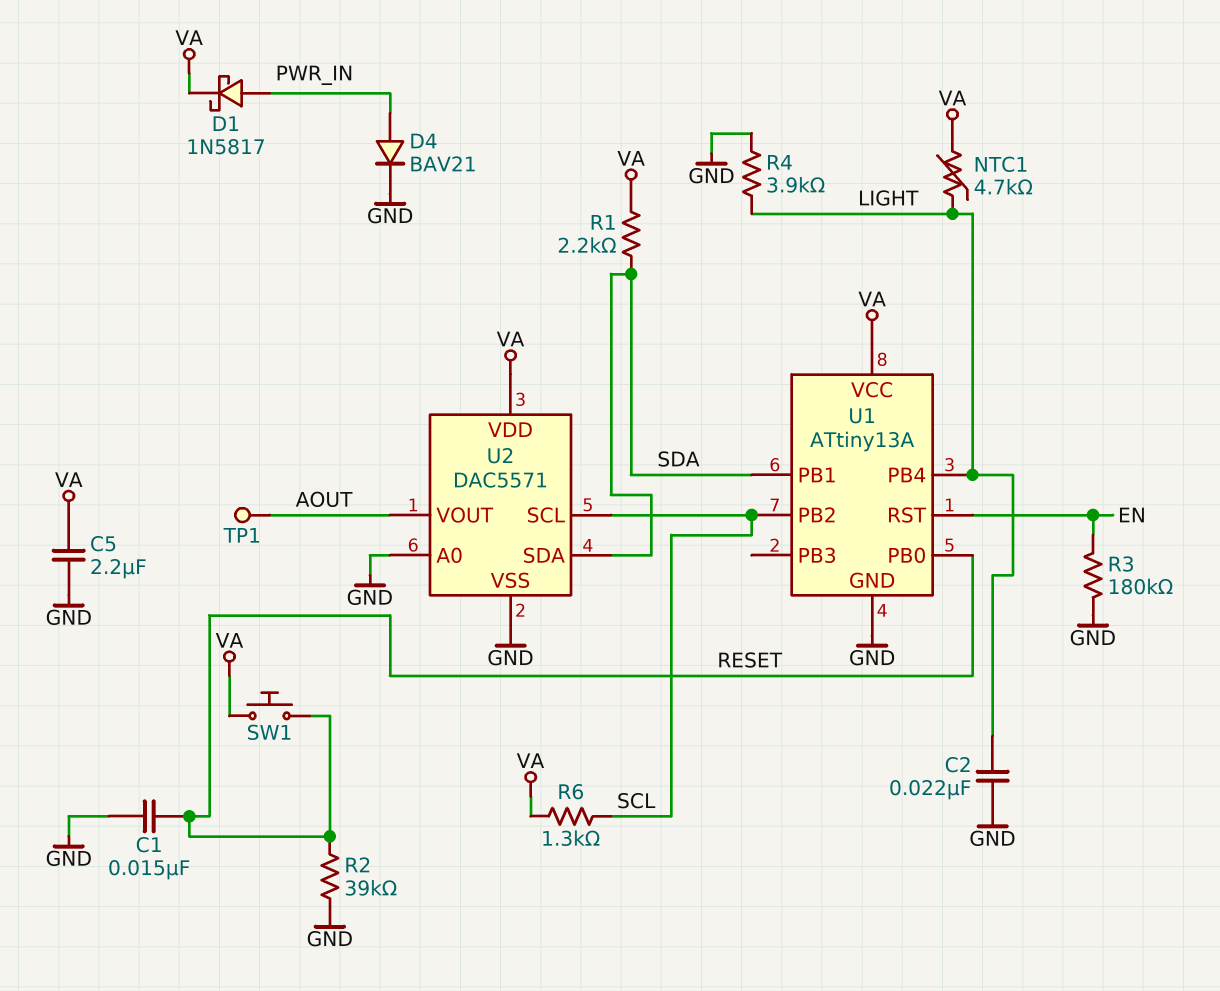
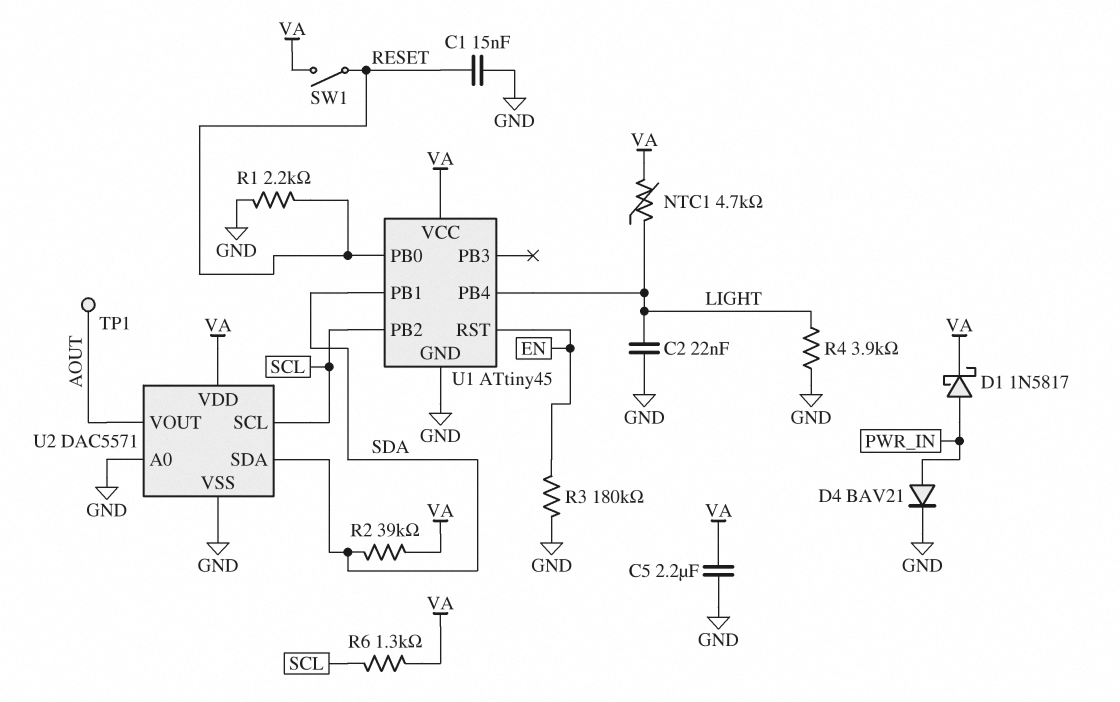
R1: 2.2k (SDA, VA) -> 2.2k (GND, RESET)
R2: 39k (GND, RESET) -> 39k (SDA, VA)
SW1: button (RESET, VA) -> switch (RESET, VA)
U1: ATtiny13A -> ATtiny45

